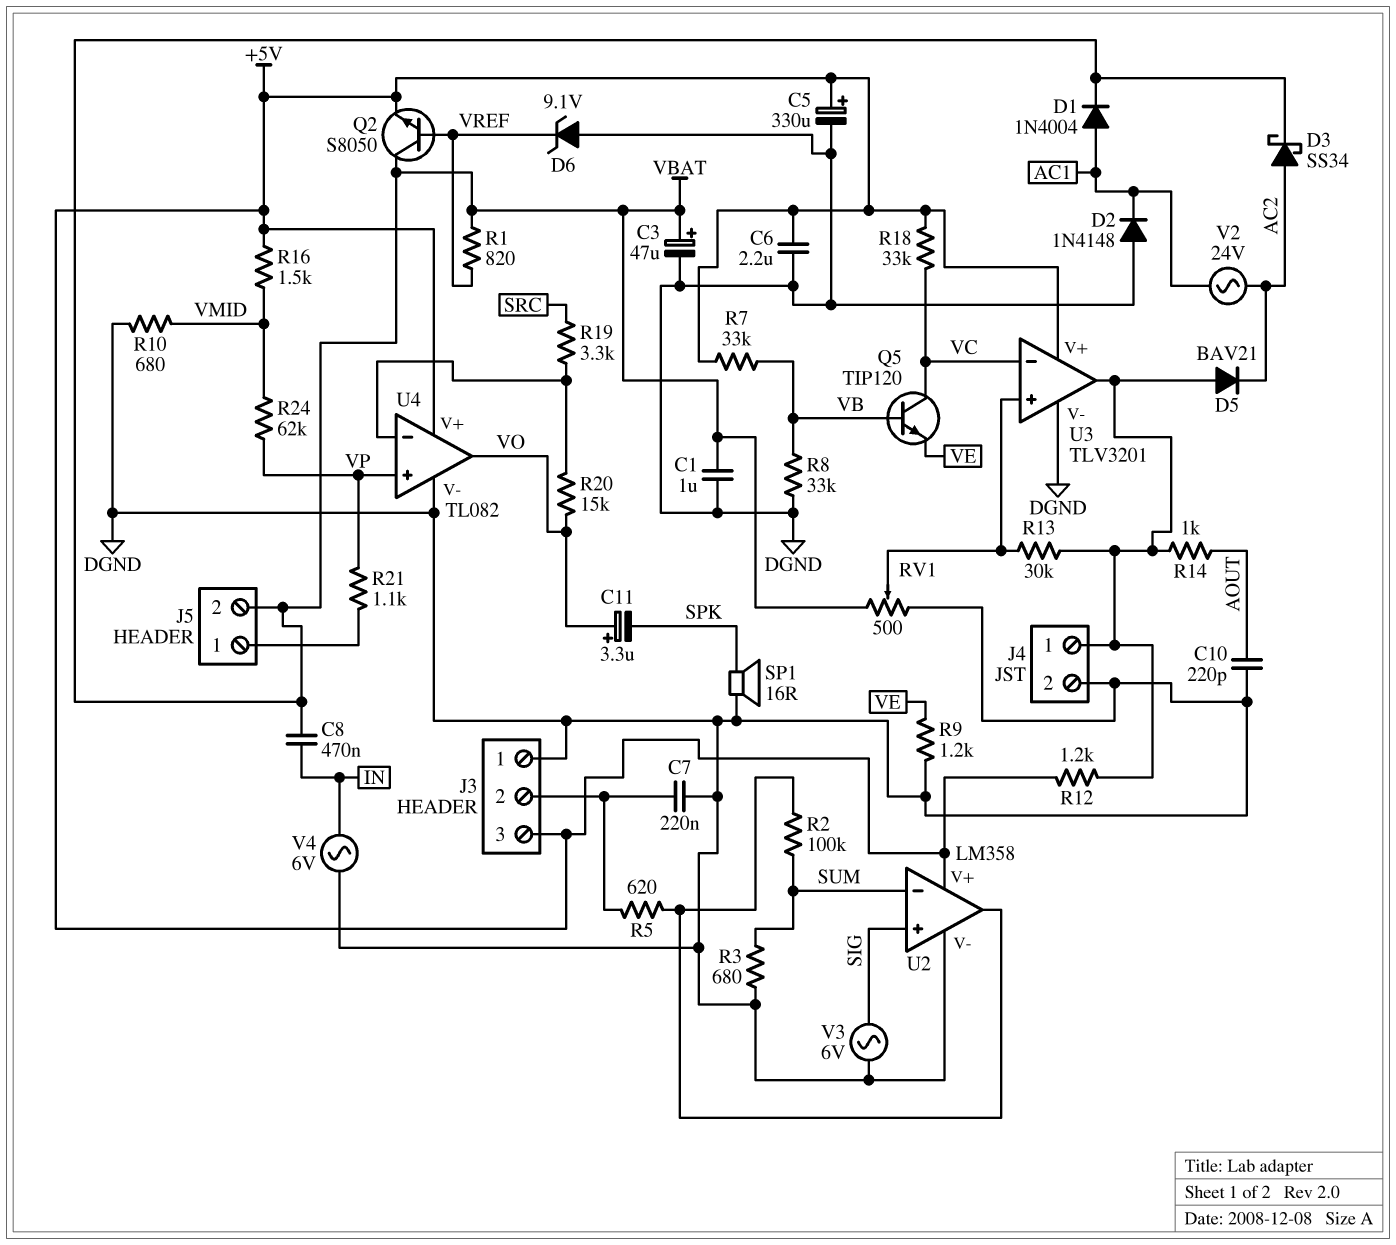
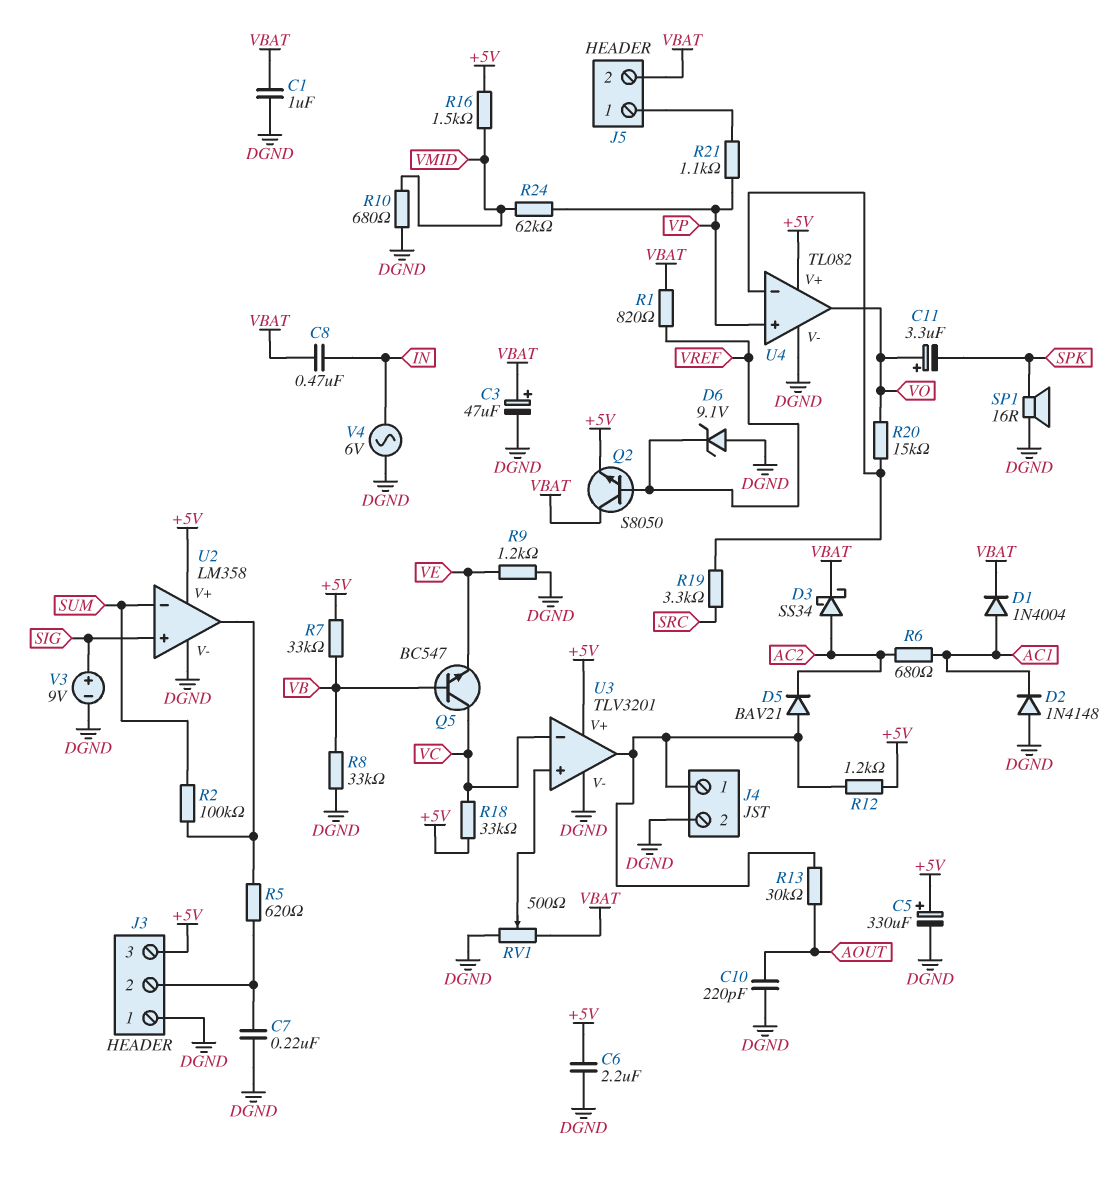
Q5: NPN TIP120 (B VB, C VC, E VE) -> NPN BC547 (B VB, C VC, E VE)
R3: 680 (DGND, SUM) -> none
R6: none -> 680 (AC1, AC2)
R13: 30k (J4/1, U3/in+) -> 30k (AOUT, J4/1)
R14: 1k (AOUT, J4/1) -> none
V2: AC 24V (AC1, AC2) -> none
V3: AC 6V (DGND, SIG) -> 9V (plus SIG, minus DGND)

